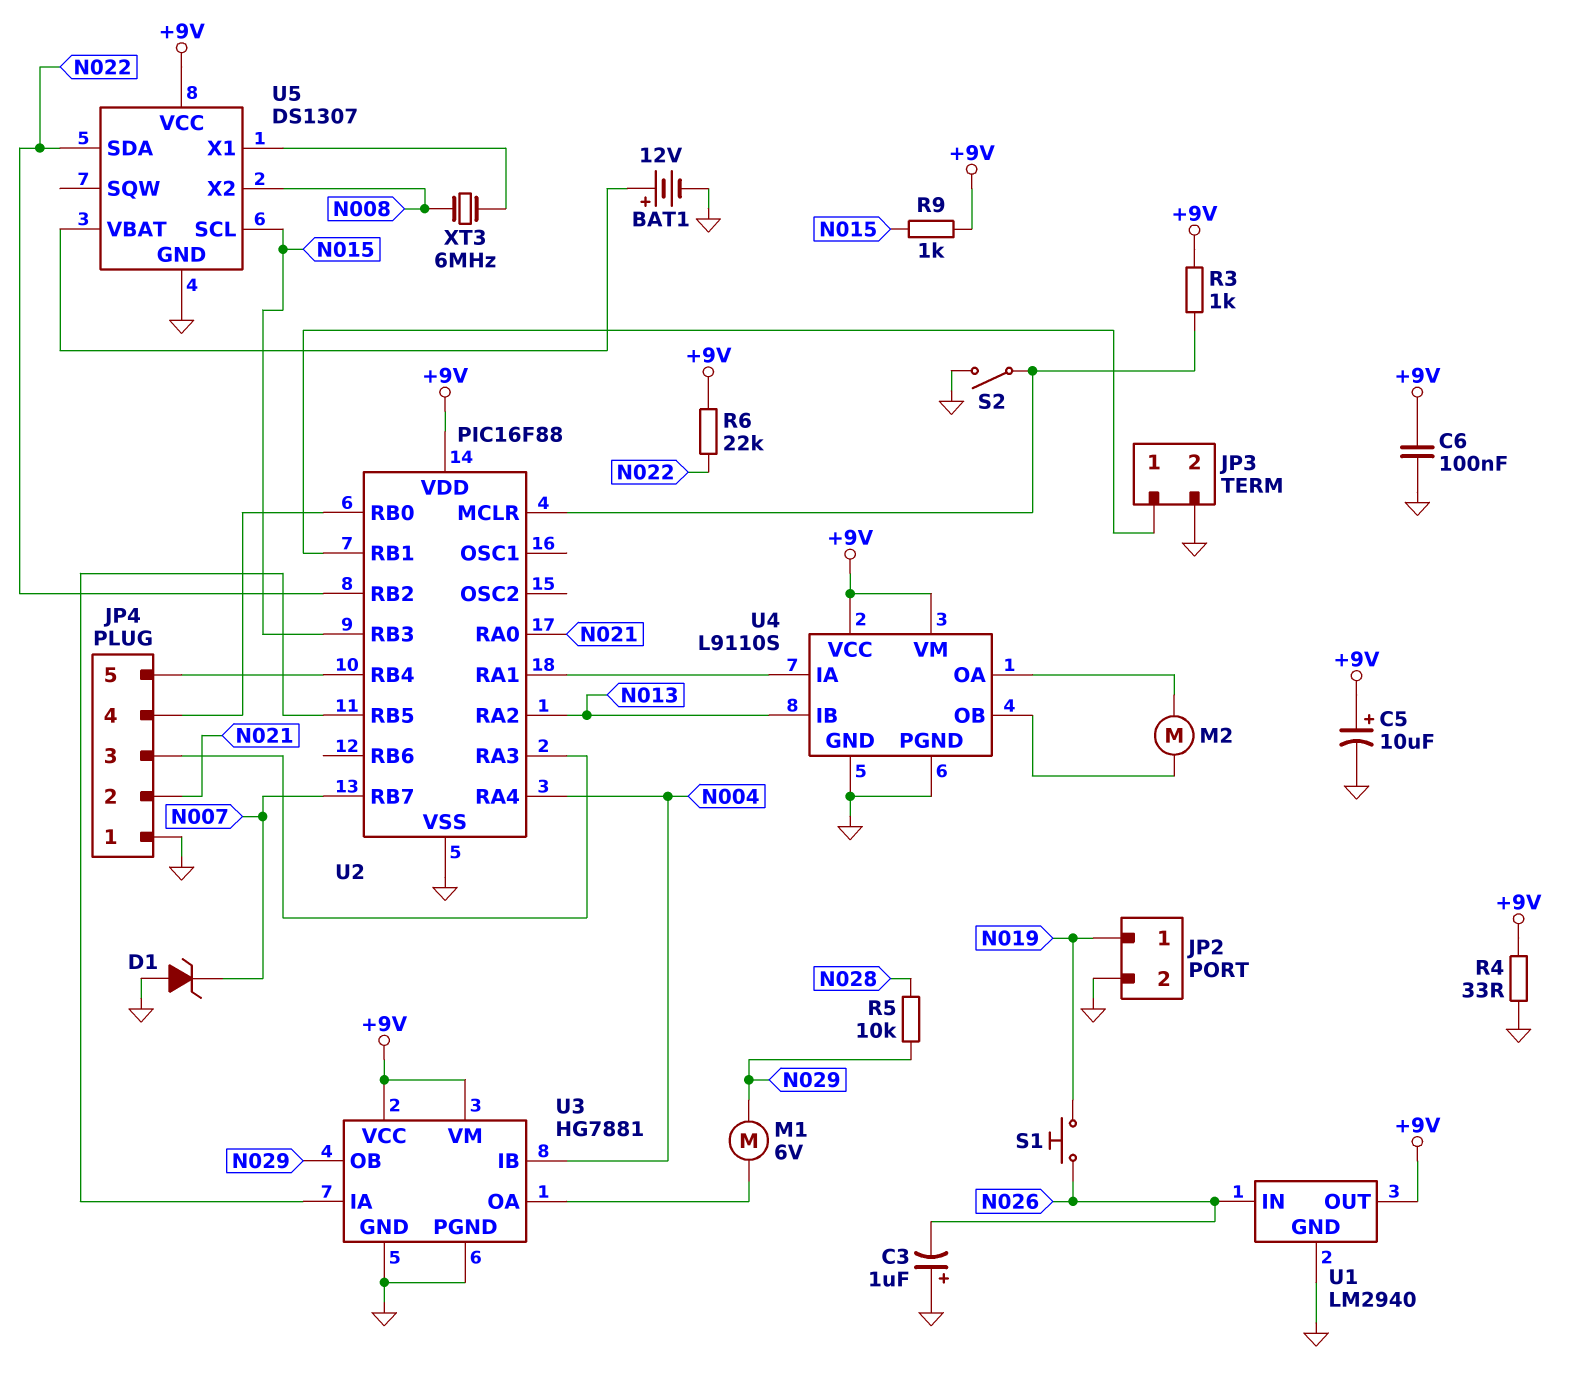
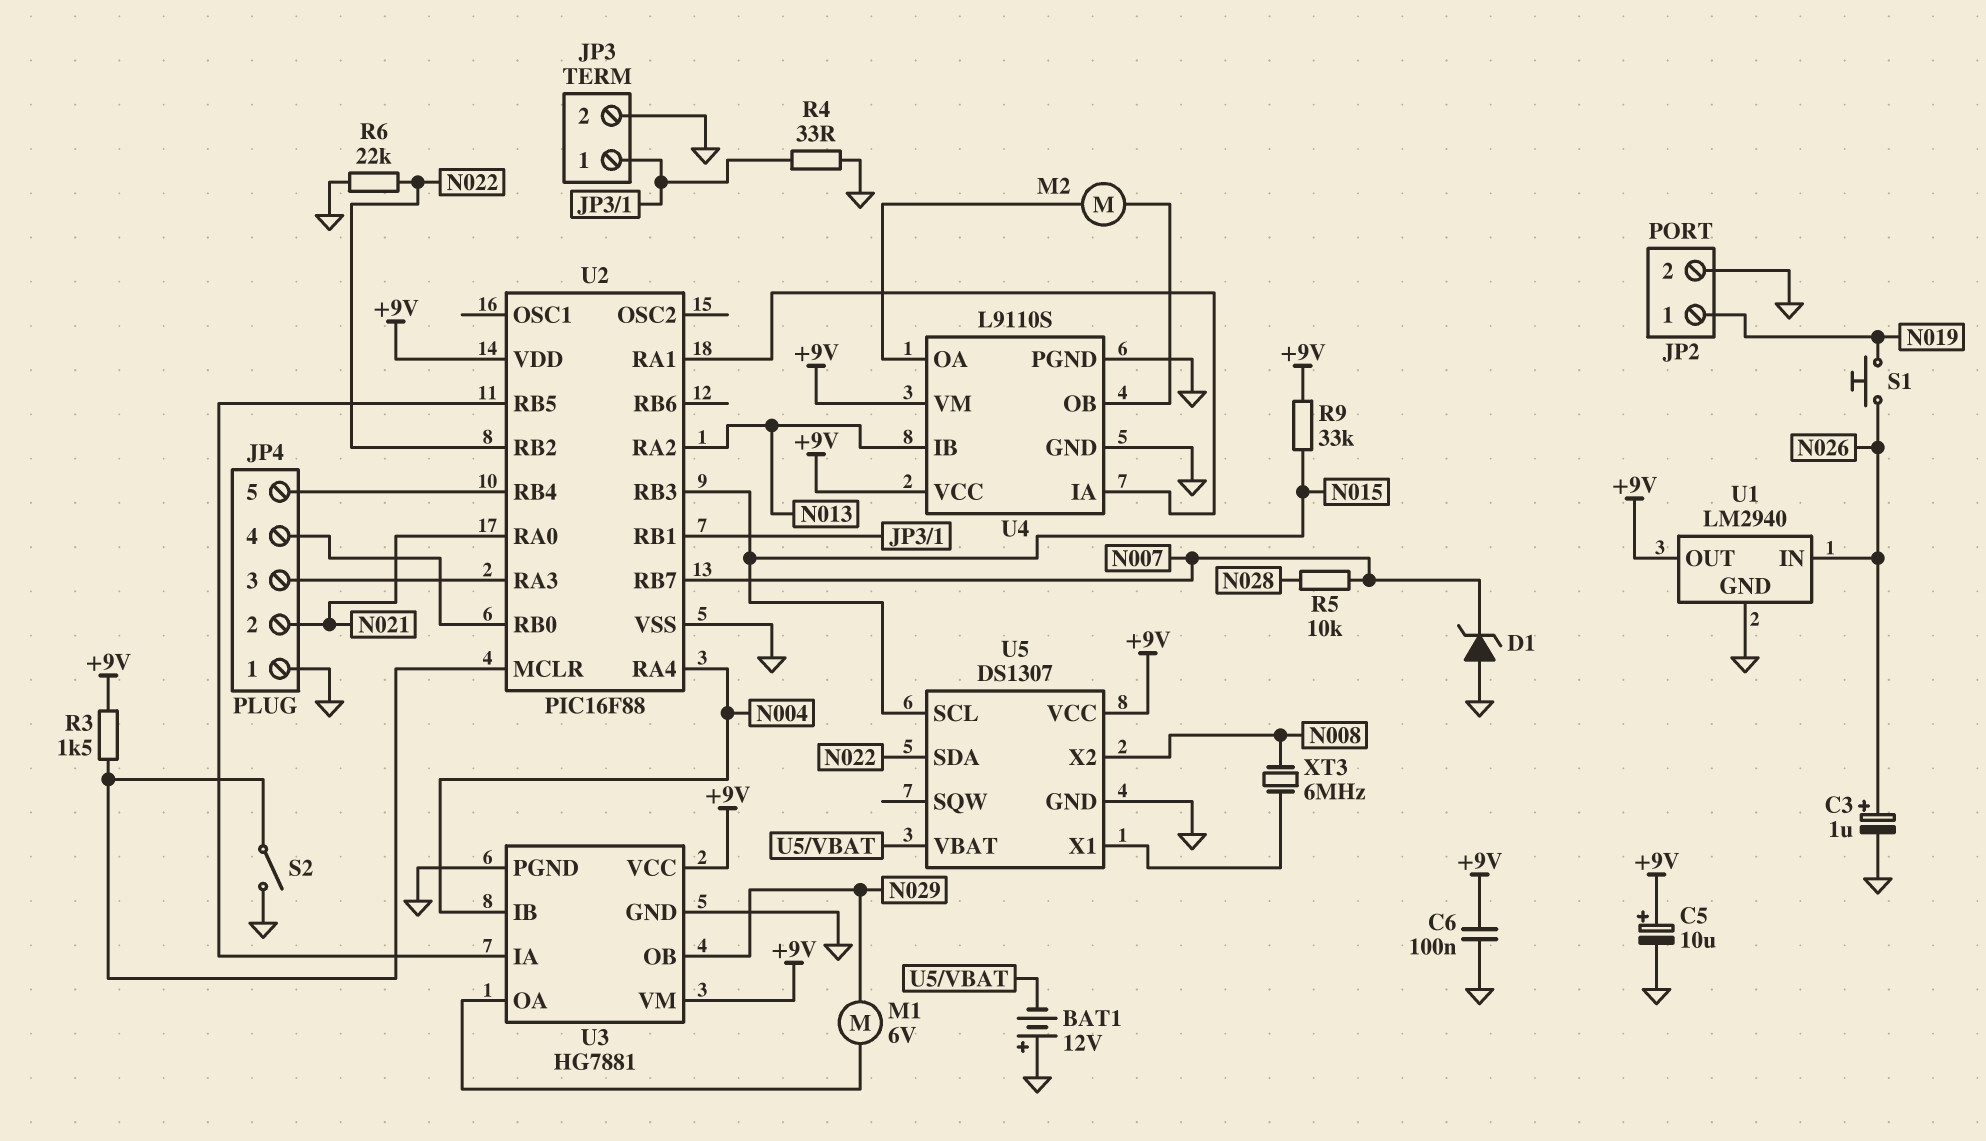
BAT1: 12V (plus U5/VBAT, minus GND) -> 12V (plus GND, minus U5/VBAT)
C3: 1uF (plus GND, minus N026) -> 1uF (plus N026, minus GND)
R3: 1k (+9V, U2/MCLR) -> 1.5k (+9V, U2/MCLR)
R4: 33 (+9V, GND) -> 33 (GND, JP3/1)
R5: 10k (N028, N029) -> 10k (N007, N028)
R6: 22k (+9V, N022) -> 22k (GND, N022)
R9: 1k (+9V, N015) -> 33k (+9V, N015)

